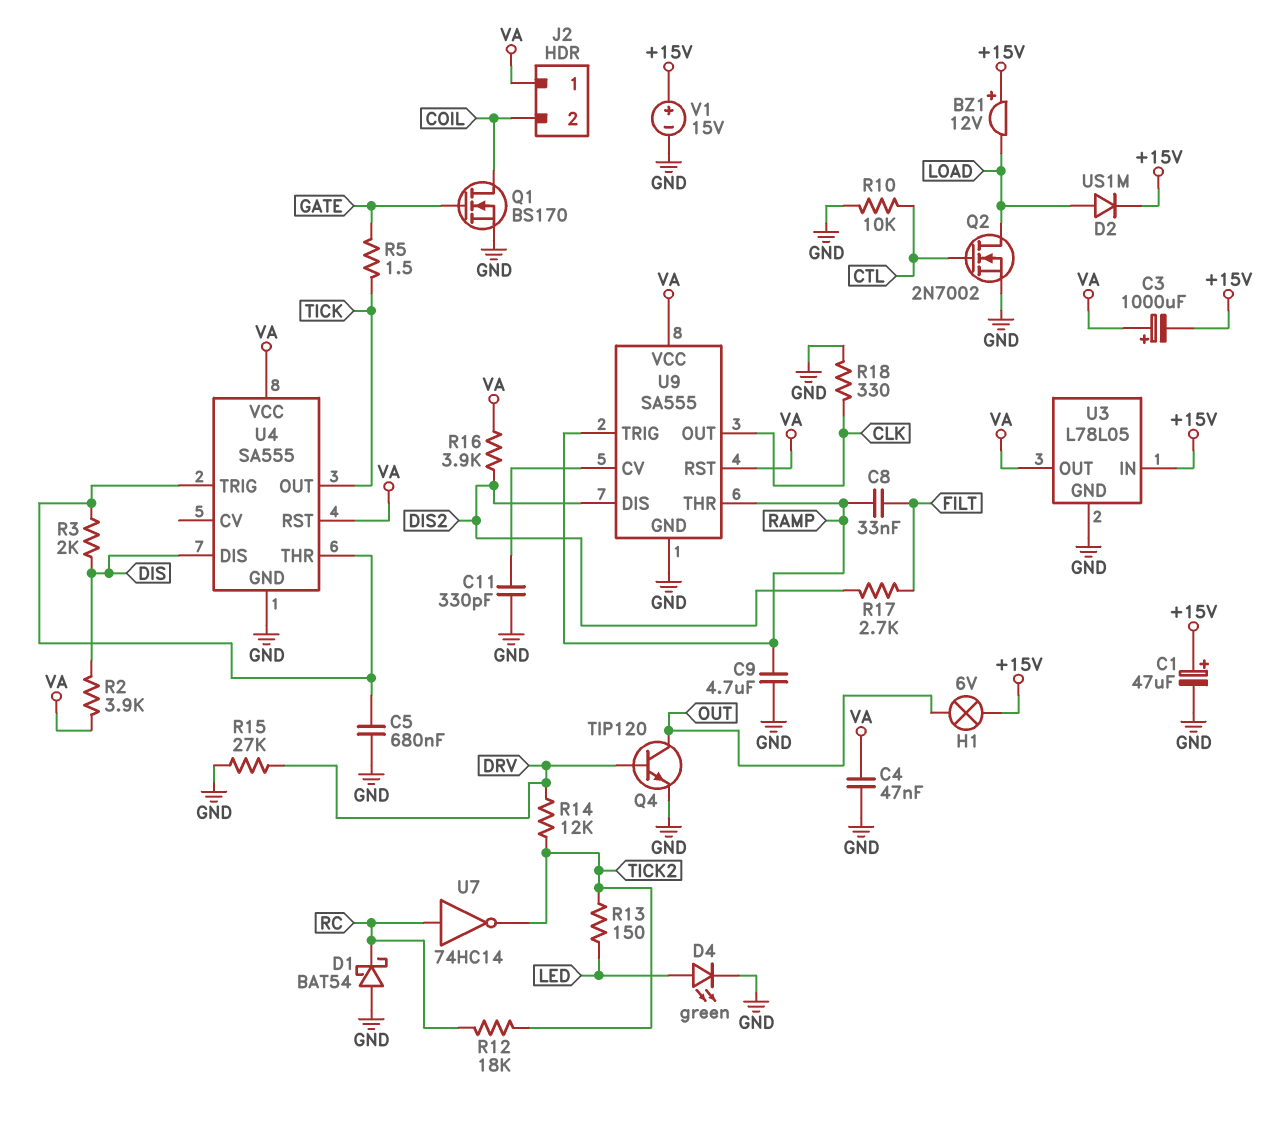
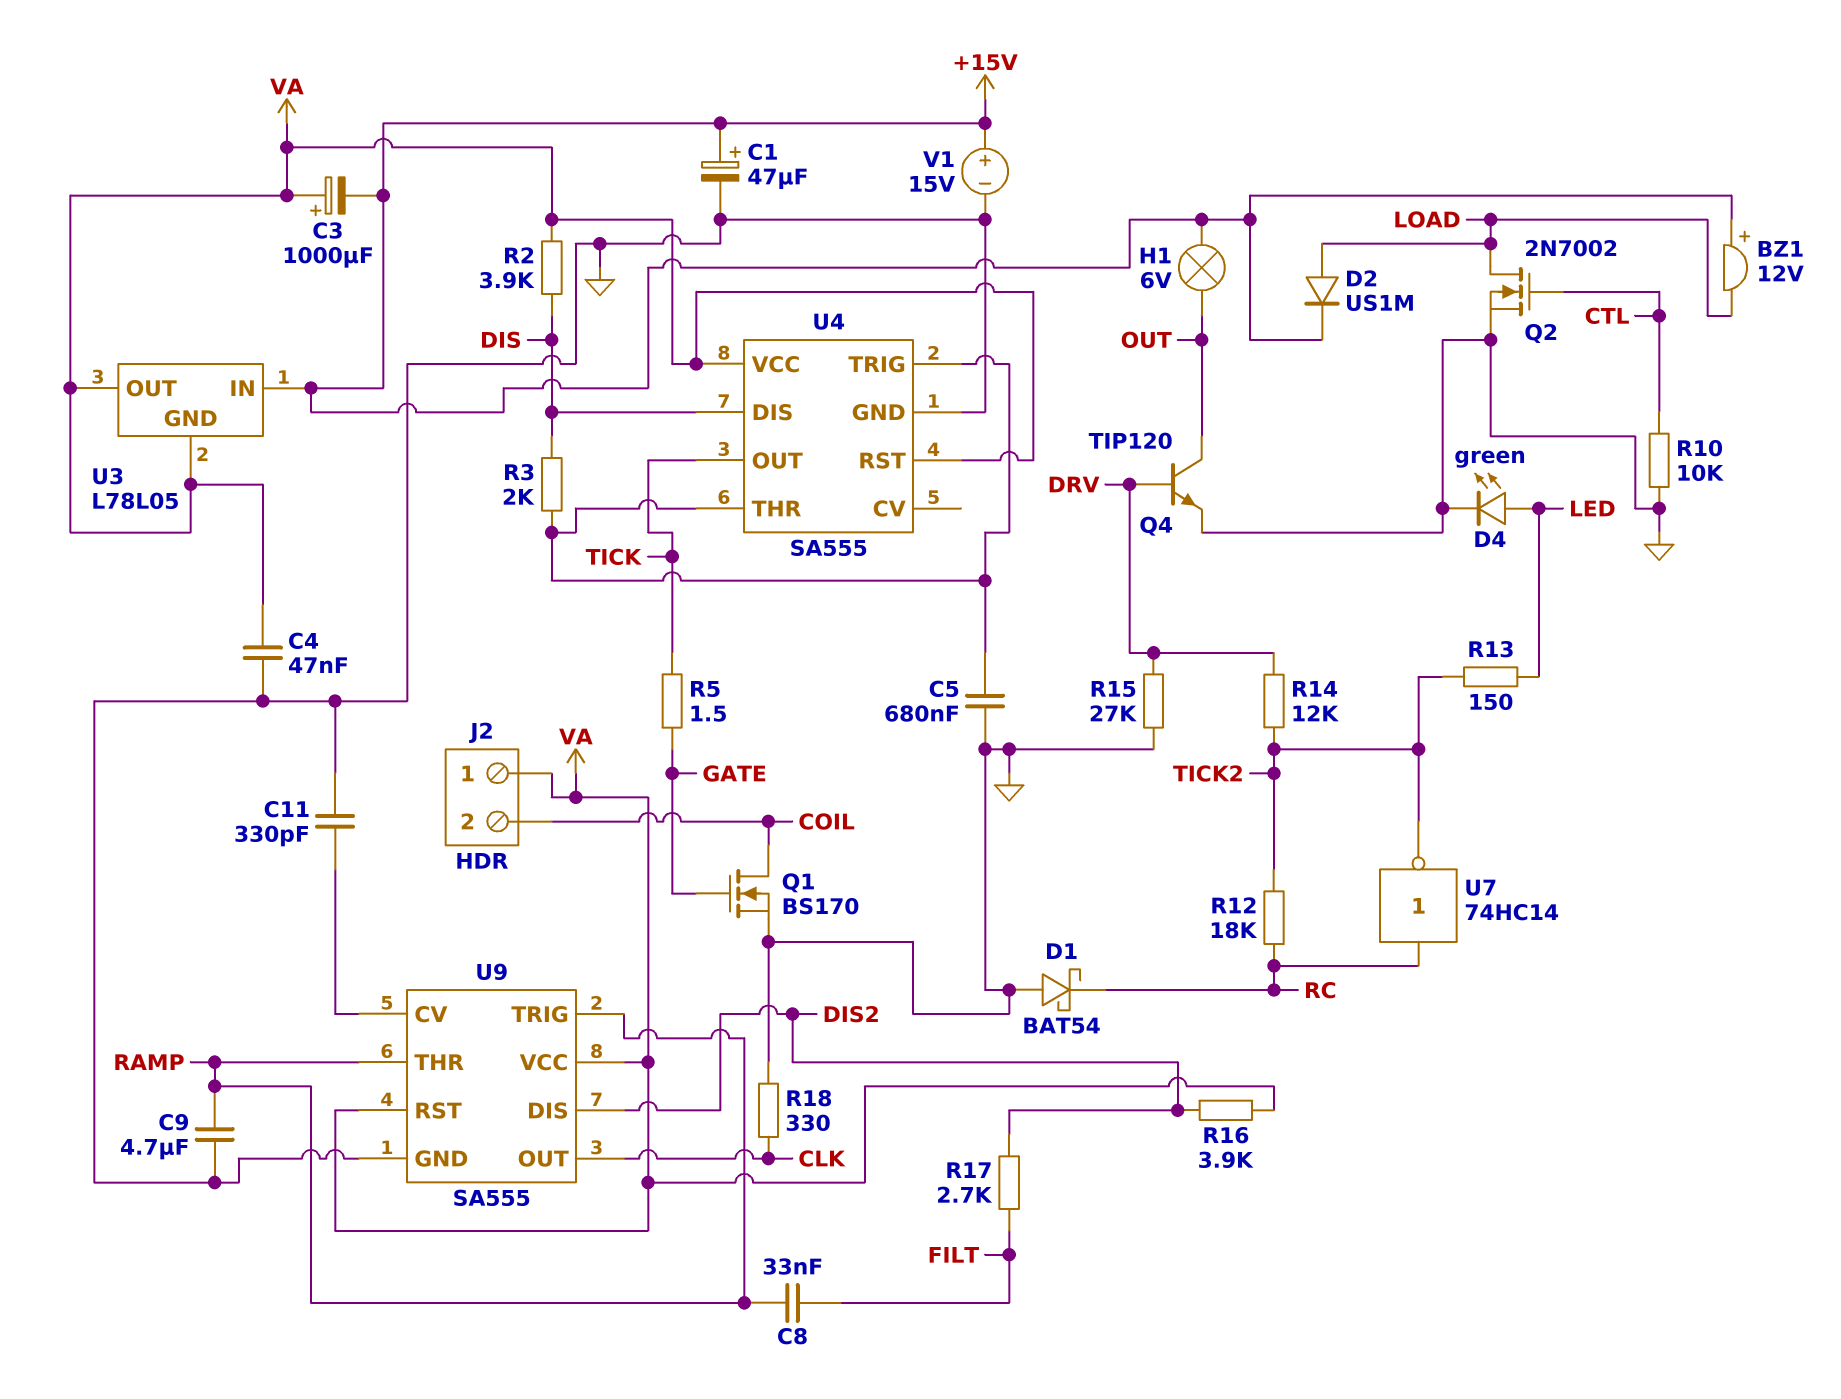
U3 pin GND: GND -> VA

